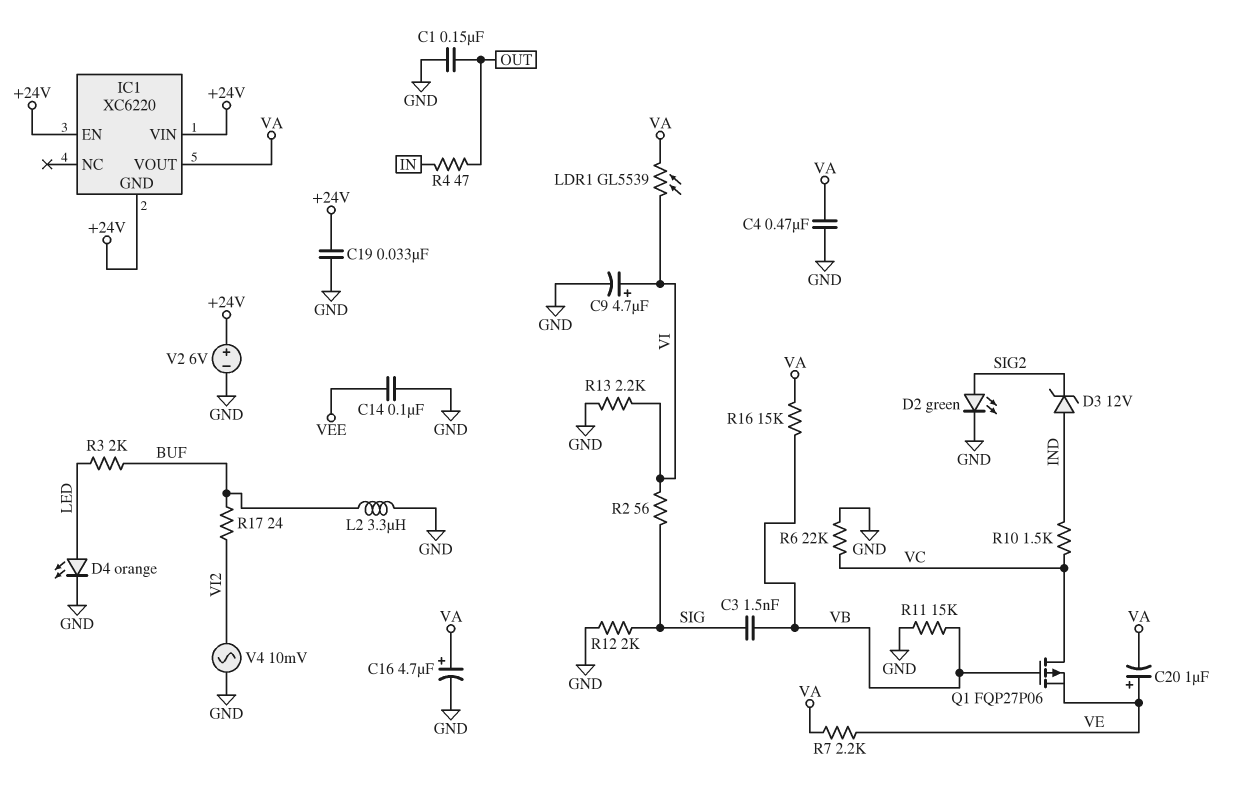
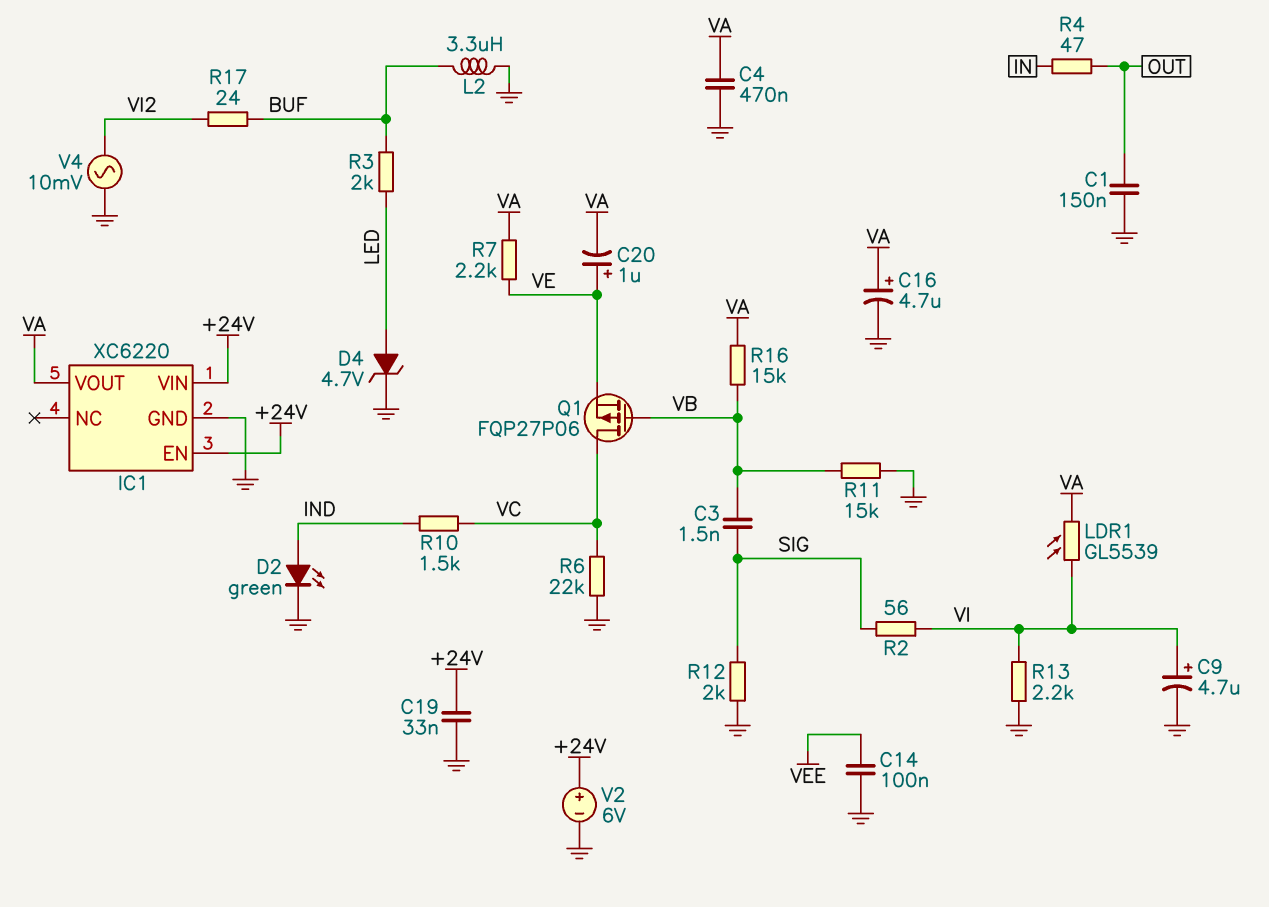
D2: LED green (A SIG2, K GND) -> LED green (A IND, K GND)
D3: zener 12V (A IND, K SIG2) -> none
D4: LED orange (A LED, K GND) -> zener 4.7V (A LED, K GND)
IC1 pin GND: +24V -> GND

